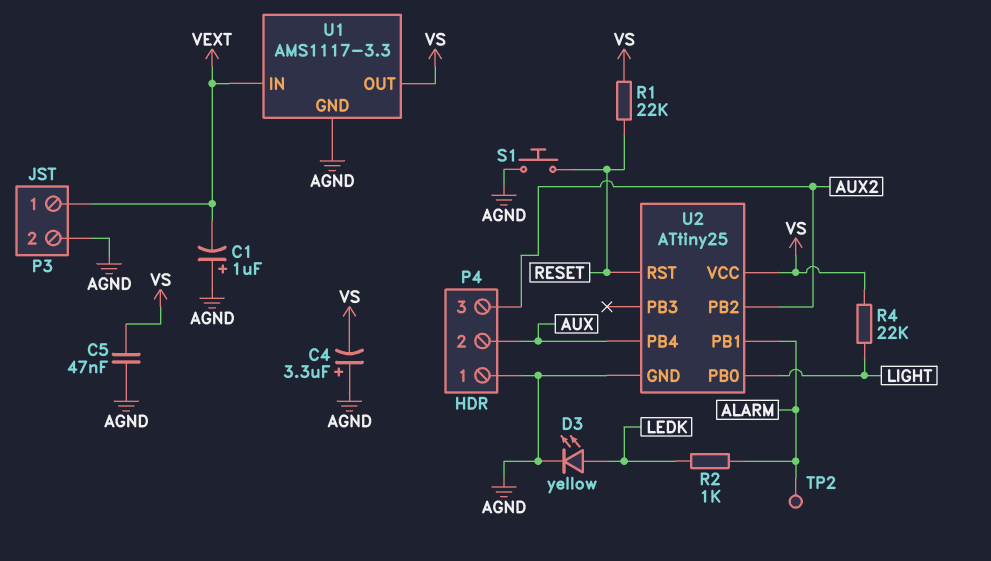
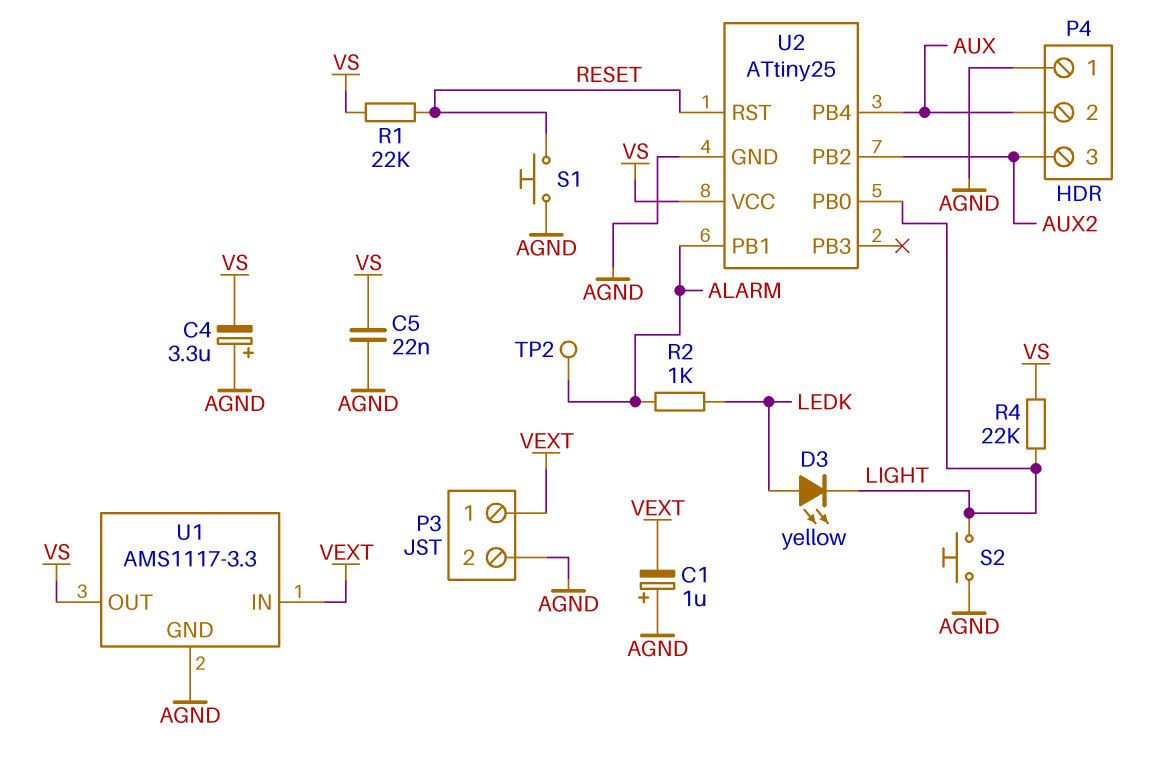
C5: 47nF (AGND, VS) -> 22nF (AGND, VS)
D3: LED yellow (A LEDK, K AGND) -> LED yellow (A LEDK, K LIGHT)
S2: none -> button (AGND, LIGHT)

